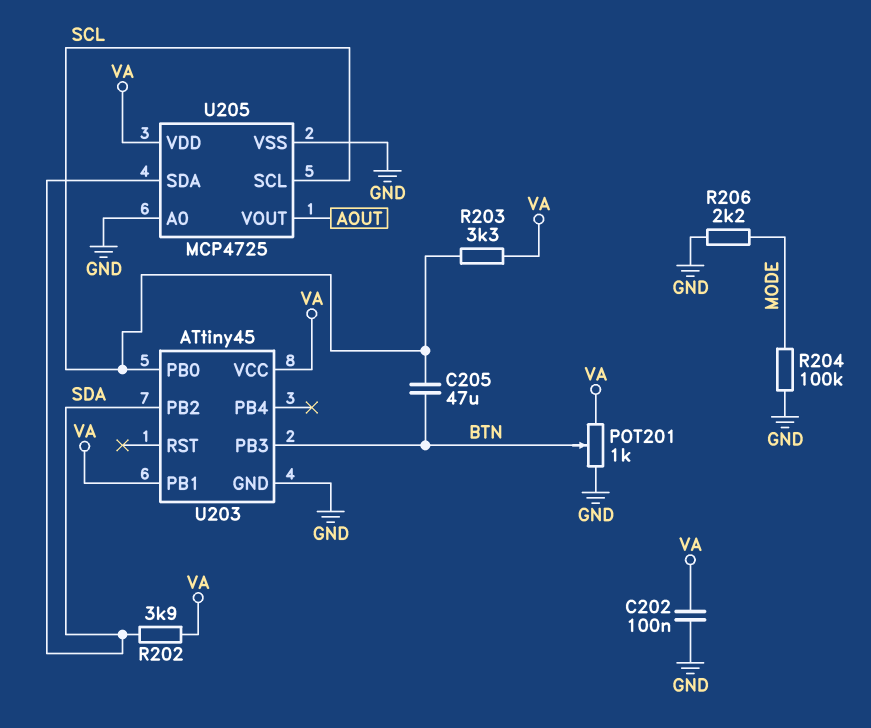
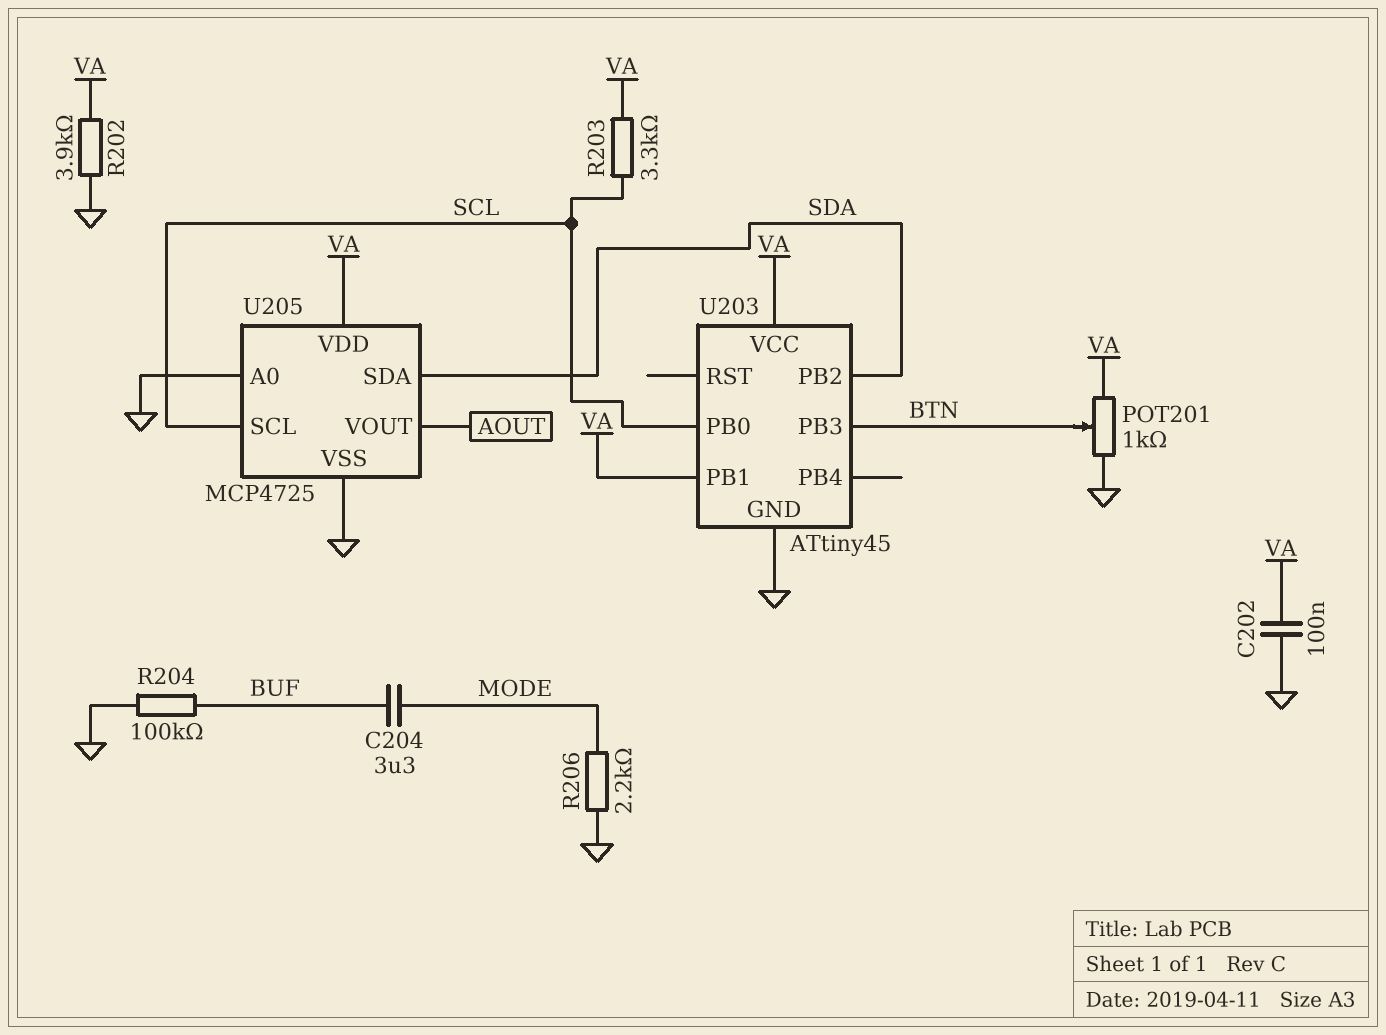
C204: none -> 3.3uF (BUF, MODE)
C205: 47uF (BTN, SCL) -> none
R202: 3.9k (SDA, VA) -> 3.9k (GND, VA)
R204: 100k (GND, MODE) -> 100k (BUF, GND)

